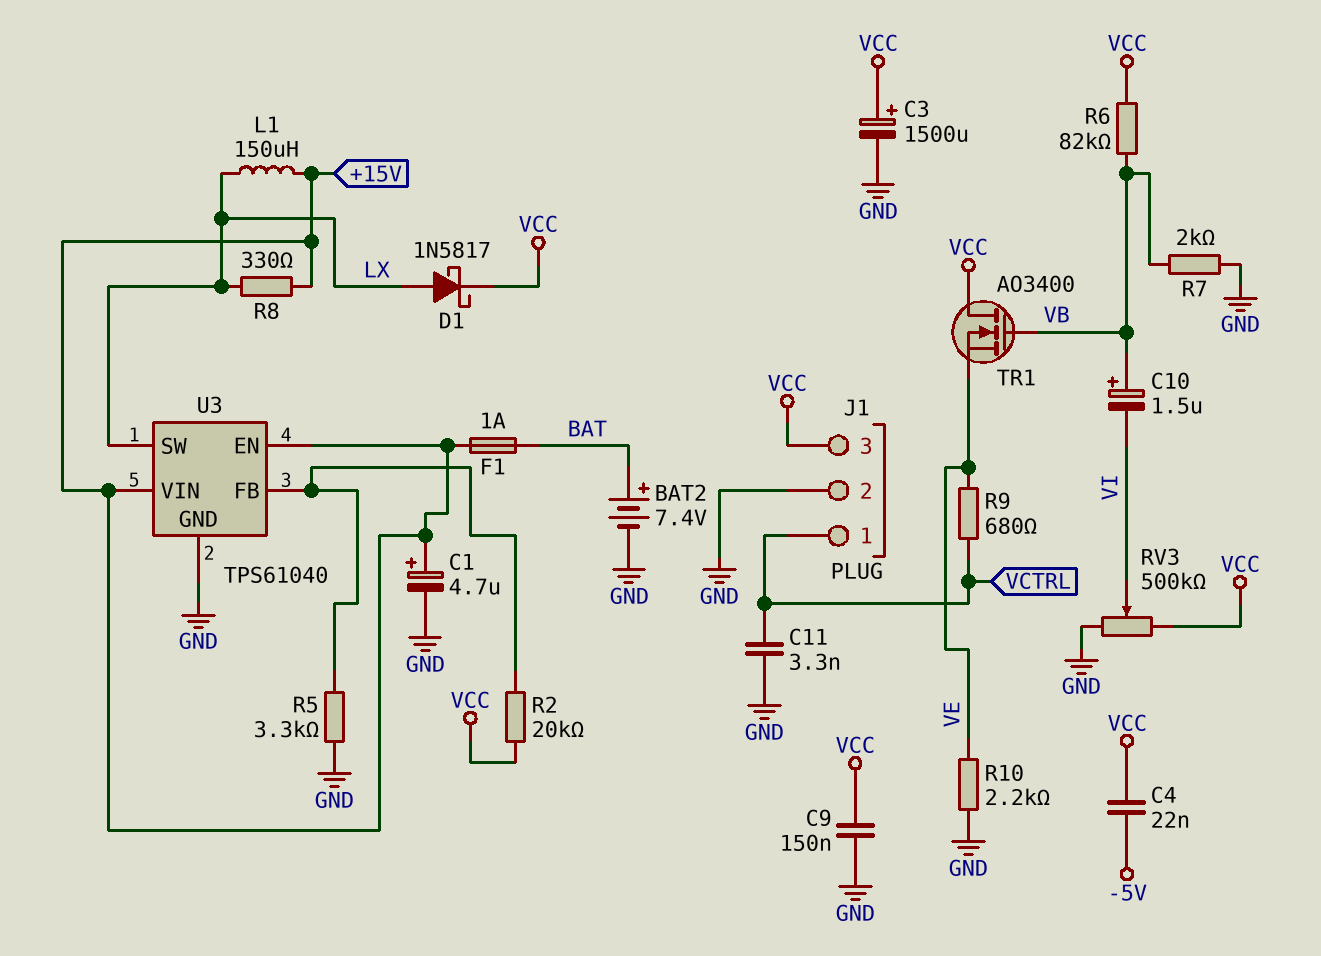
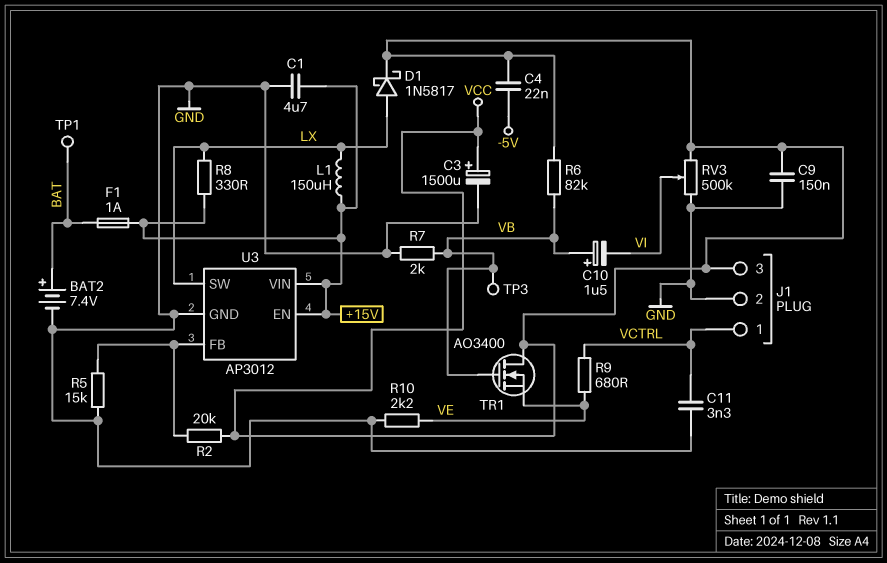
C1: 4.7uF (plus +15V, minus GND) -> 4.7uF (+15V, GND)
R5: 3.3k (GND, U3/FB) -> 15k (GND, U3/FB)
TP1: none -> test point (BAT)
TP3: none -> test point (VB)
U3: TPS61040 -> AP3012

